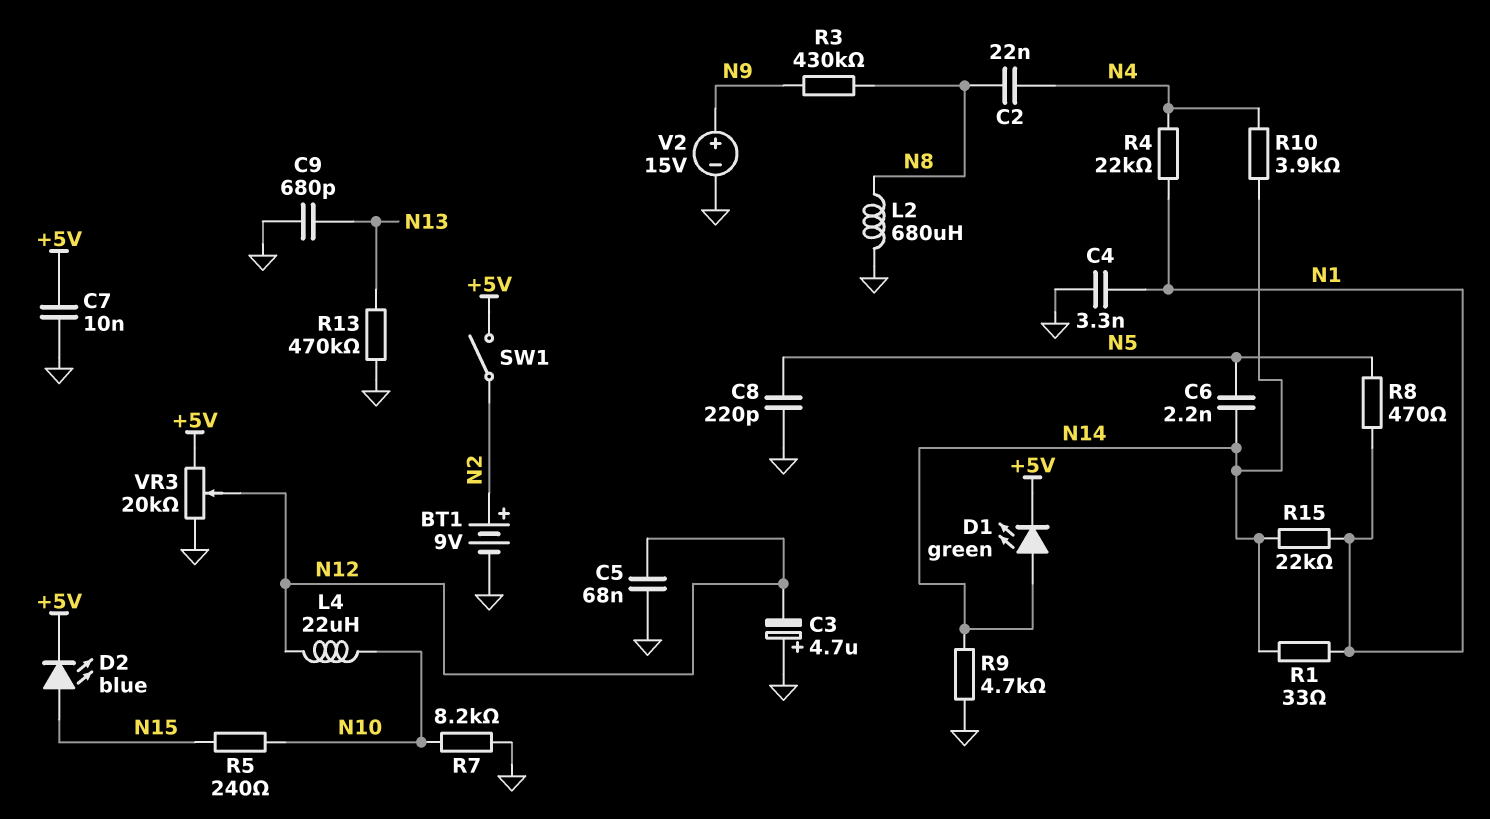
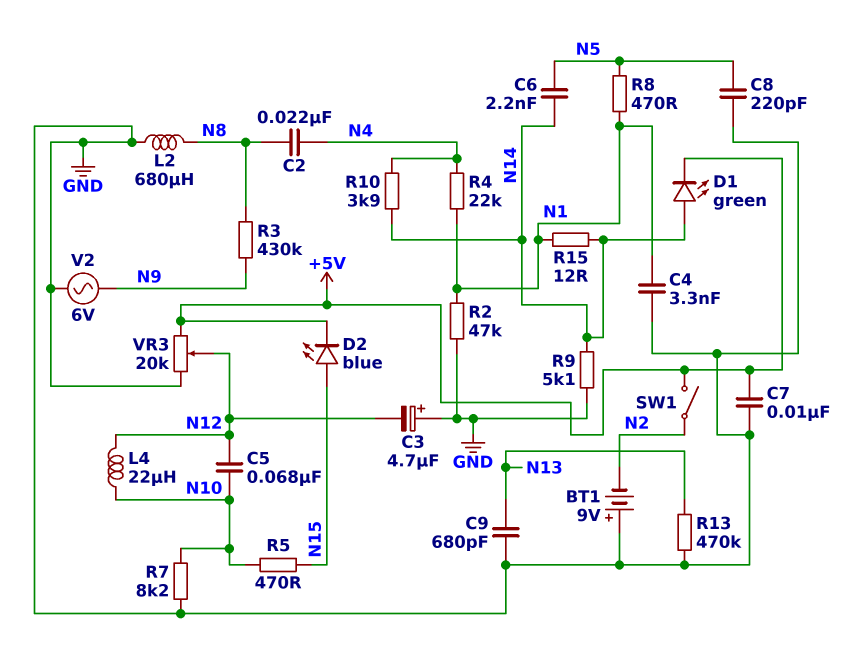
BT1: 9V (plus N2, minus GND) -> 9V (plus GND, minus N2)
C5: 68nF (GND, N12) -> 68nF (N10, N12)
R1: 33 (N1, N14) -> none
R2: none -> 47k (GND, N1)
R5: 240 (N10, N15) -> 470 (N10, N15)
R9: 4.7k (GND, N14) -> 5.1k (GND, N14)
R15: 22k (N1, N14) -> 12 (N1, N14)
V2: 15V (plus N9, minus GND) -> AC 6V (GND, N9)

